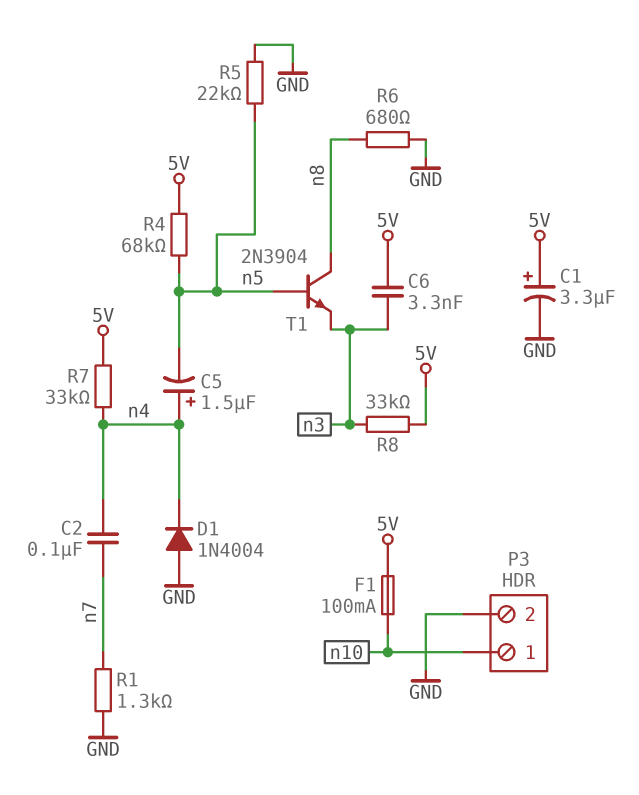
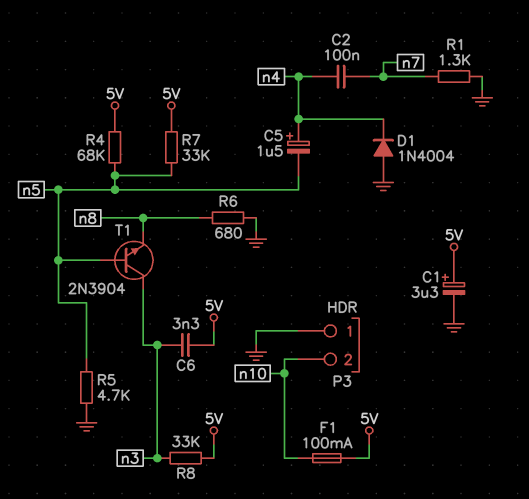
P3 pin 1: n10 -> GND
P3 pin 2: GND -> n10
R5: 22k (GND, n5) -> 4.7k (GND, n5)
R7: 33k (5V, n4) -> 33k (5V, n5)
T1: NPN 2N3904 (B n5, C n8, E n3) -> NPN 2N3904 (B n5, C n3, E n8)

